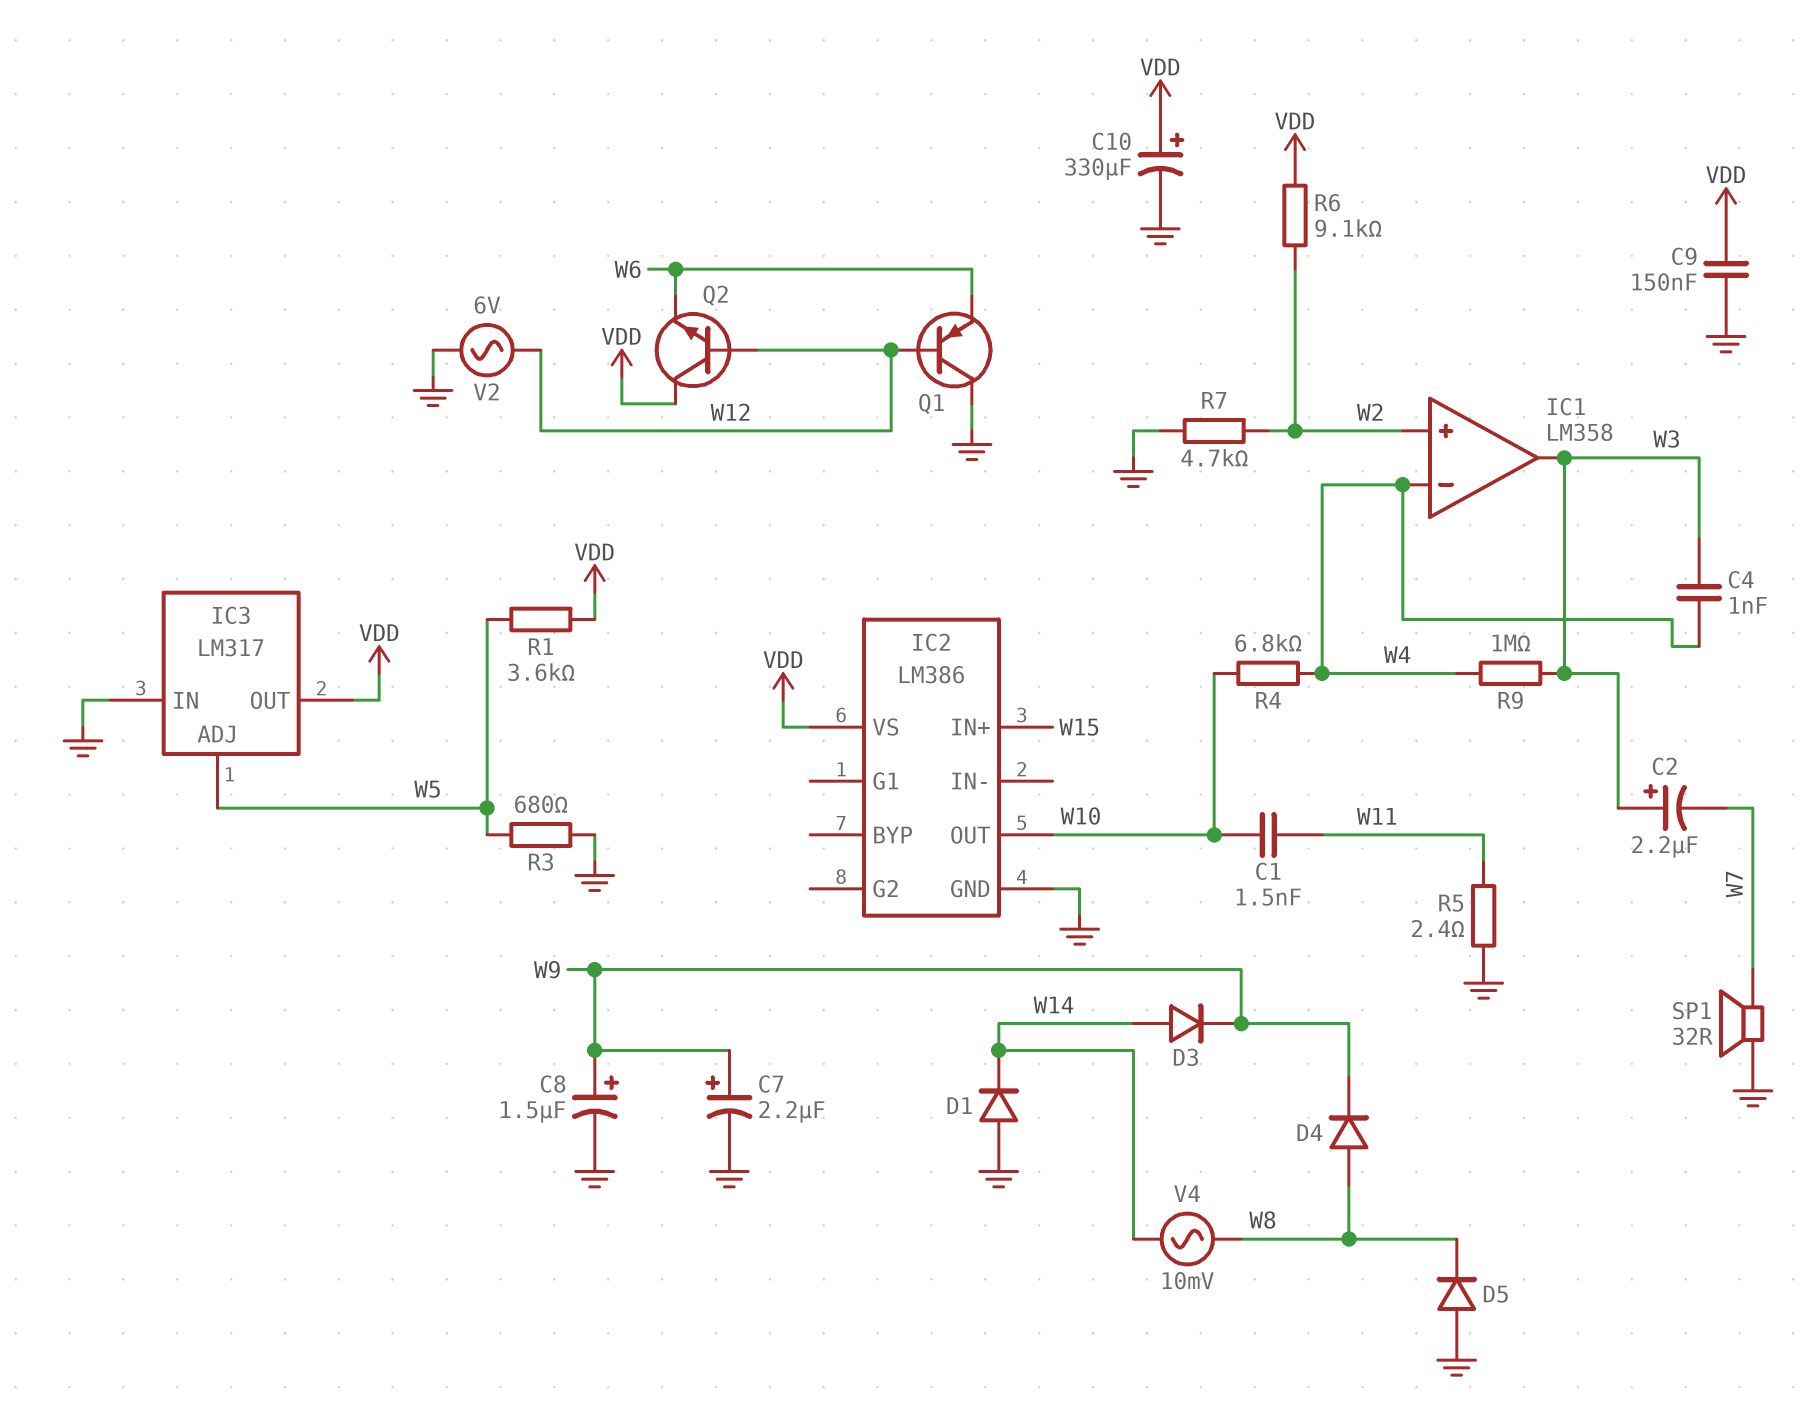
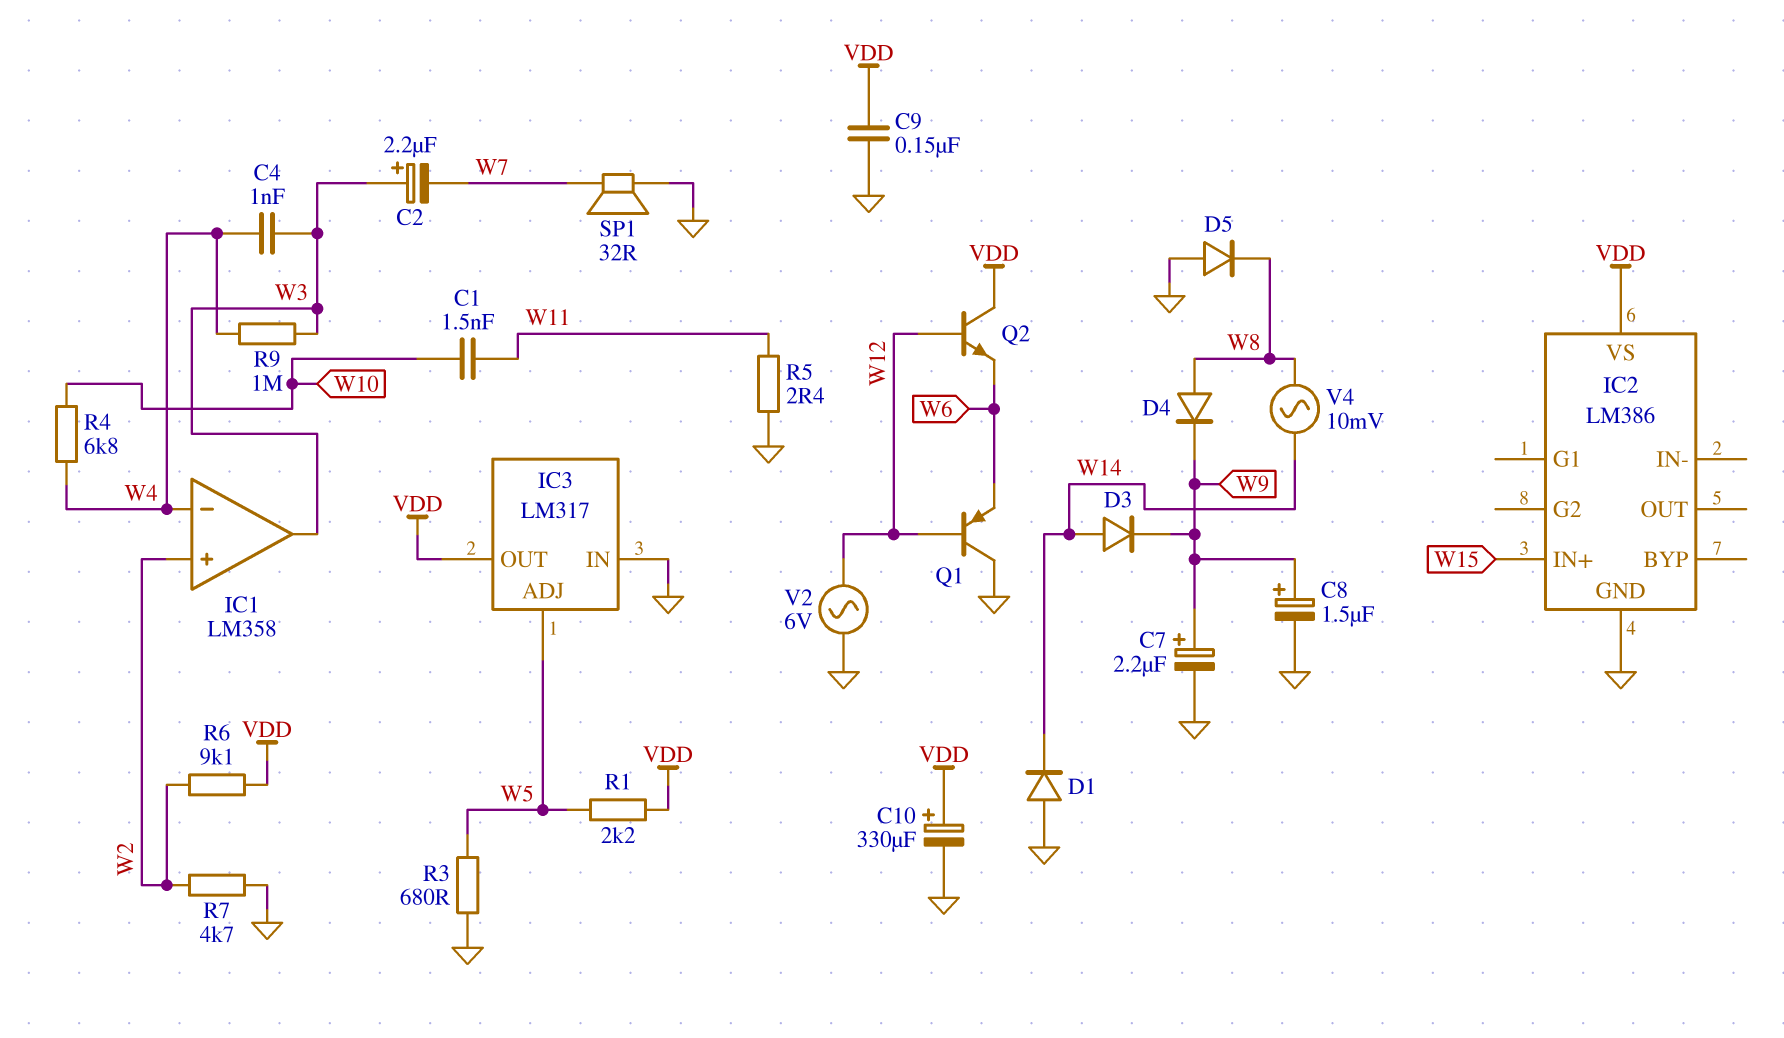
IC2 pin OUT: W10 -> none
R1: 3.6k (VDD, W5) -> 2.2k (VDD, W5)

